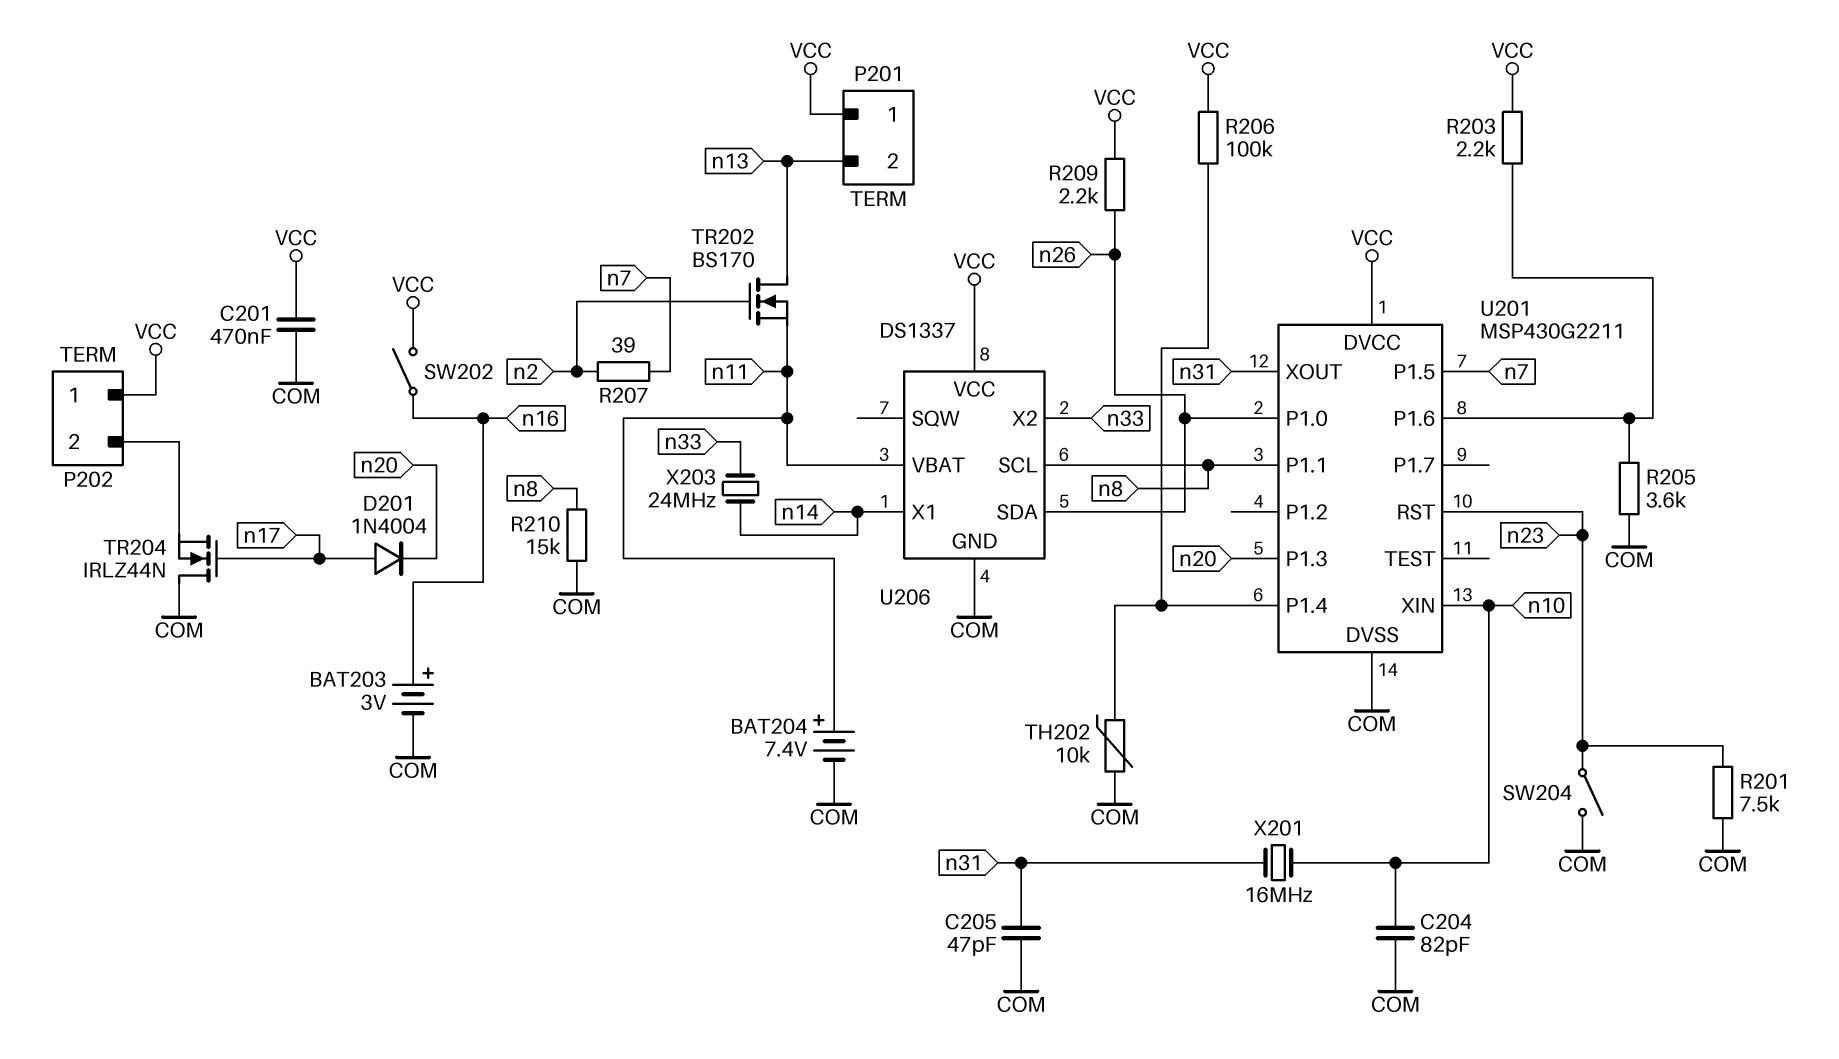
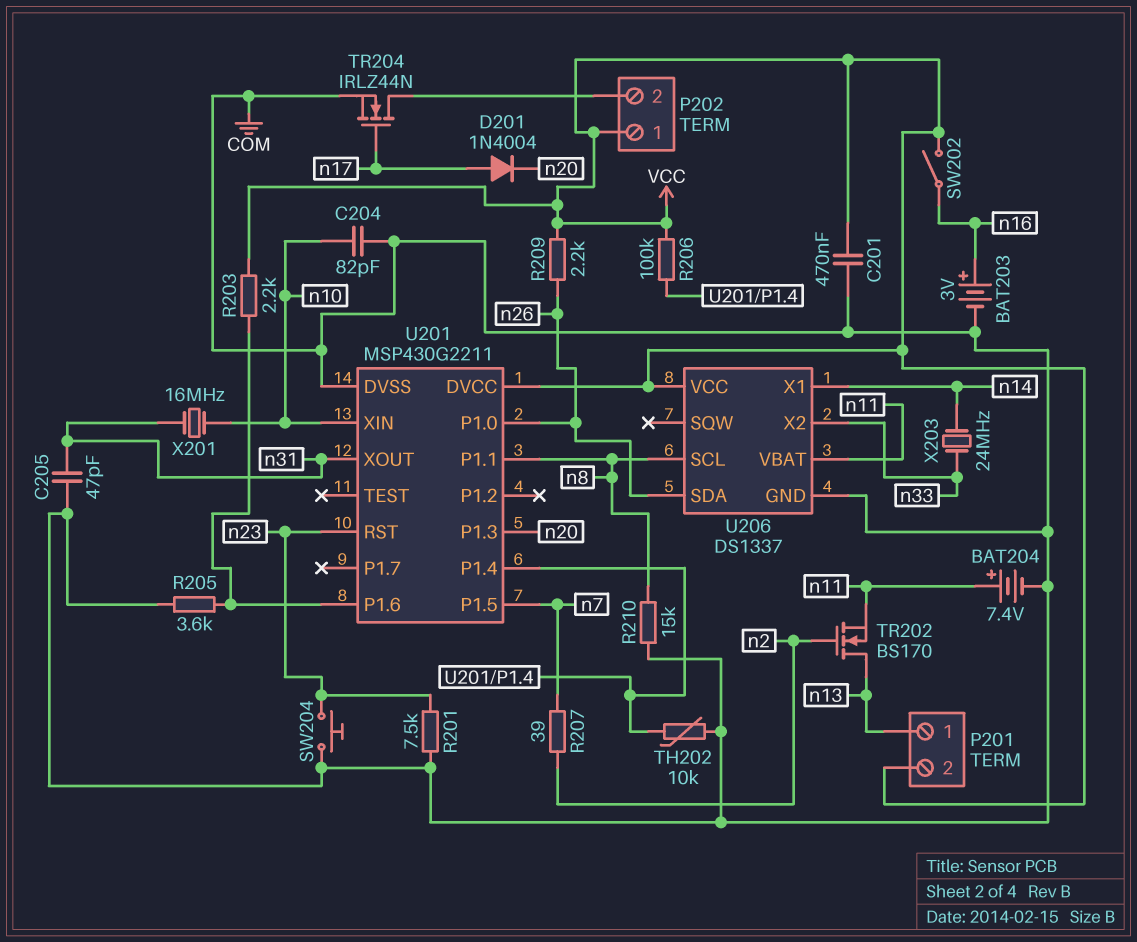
P201 pin 1: VCC -> n13
P201 pin 2: n13 -> VCC
SW204: switch (COM, n23) -> button (COM, n23)
TR204: NMOS IRLZ44N (G n17, D COM, S P202/2) -> NMOS IRLZ44N (G n17, D P202/2, S COM)

